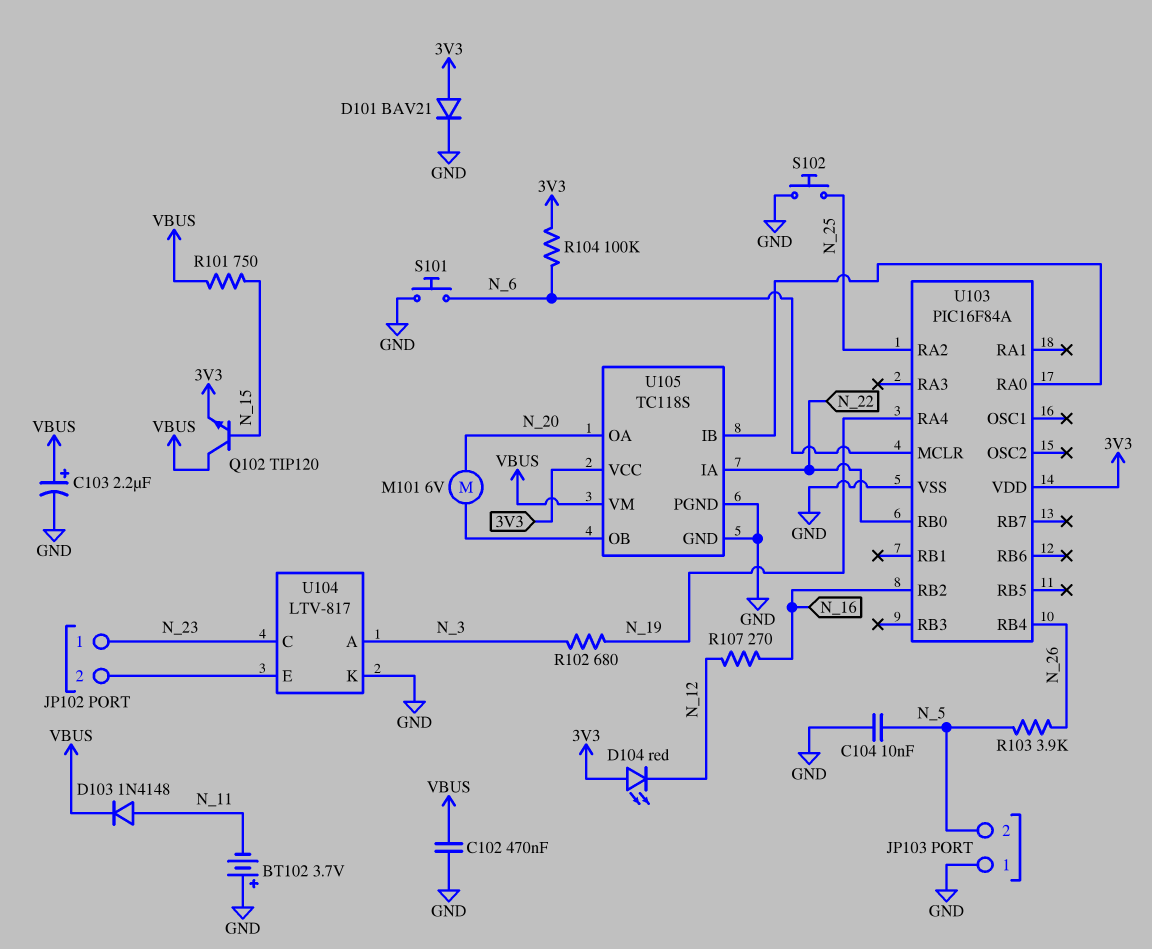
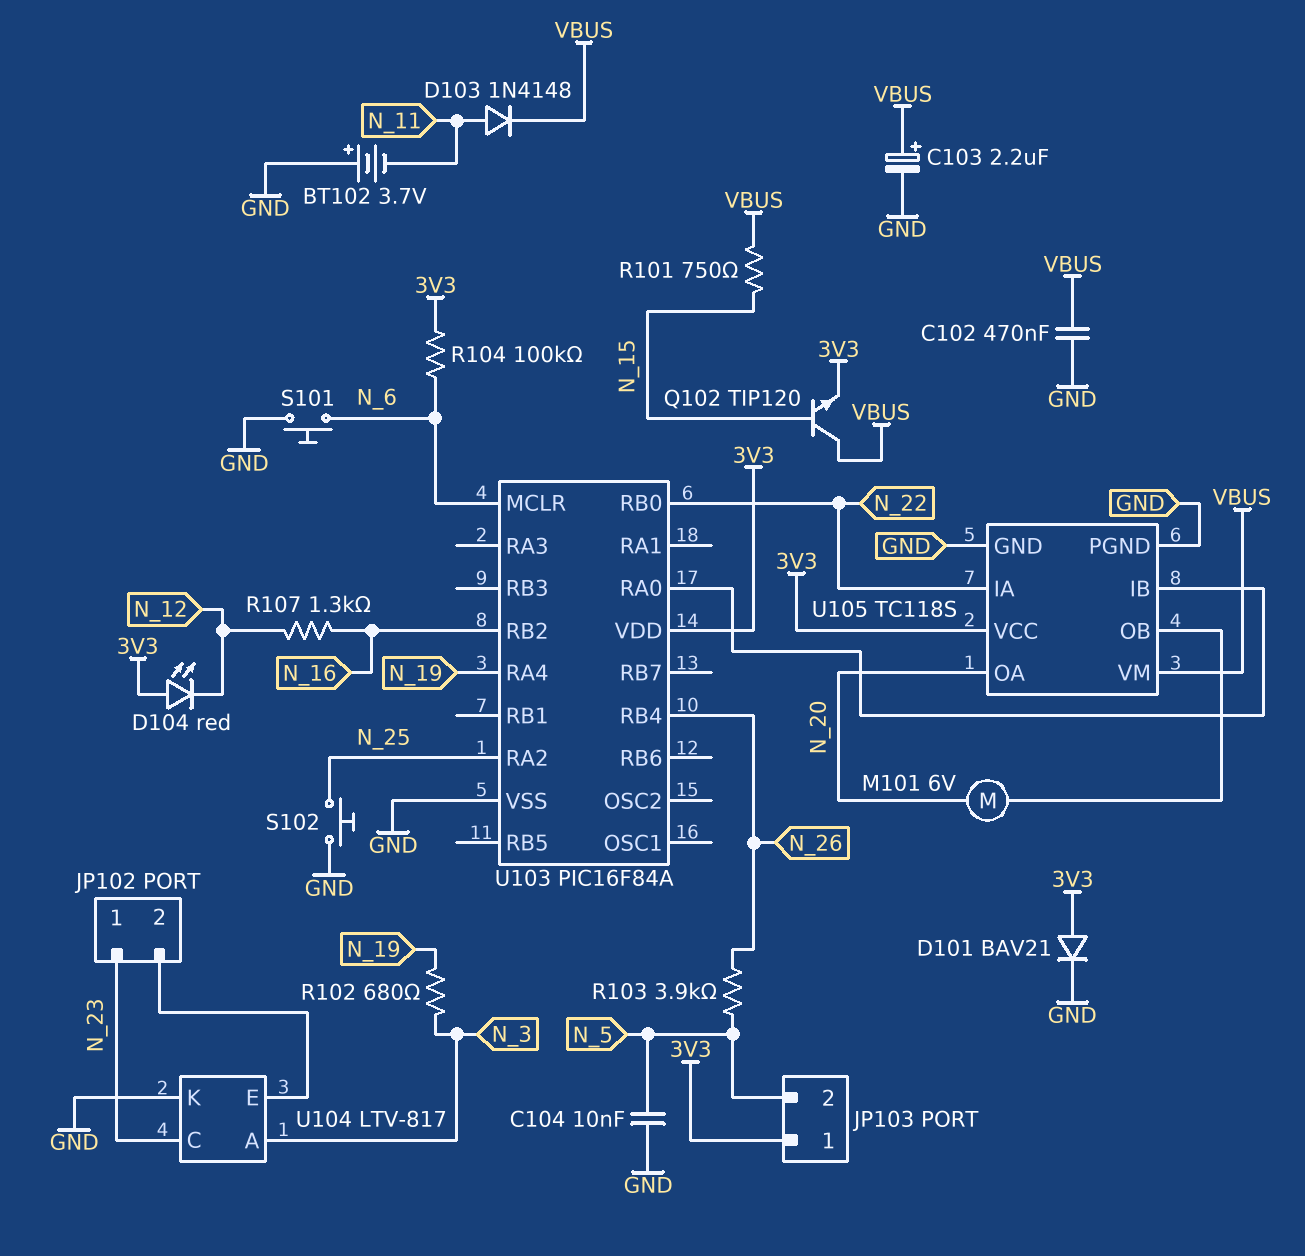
JP103 pin 1: GND -> 3V3
R107: 270 (N_12, N_16) -> 1.3k (N_12, N_16)

